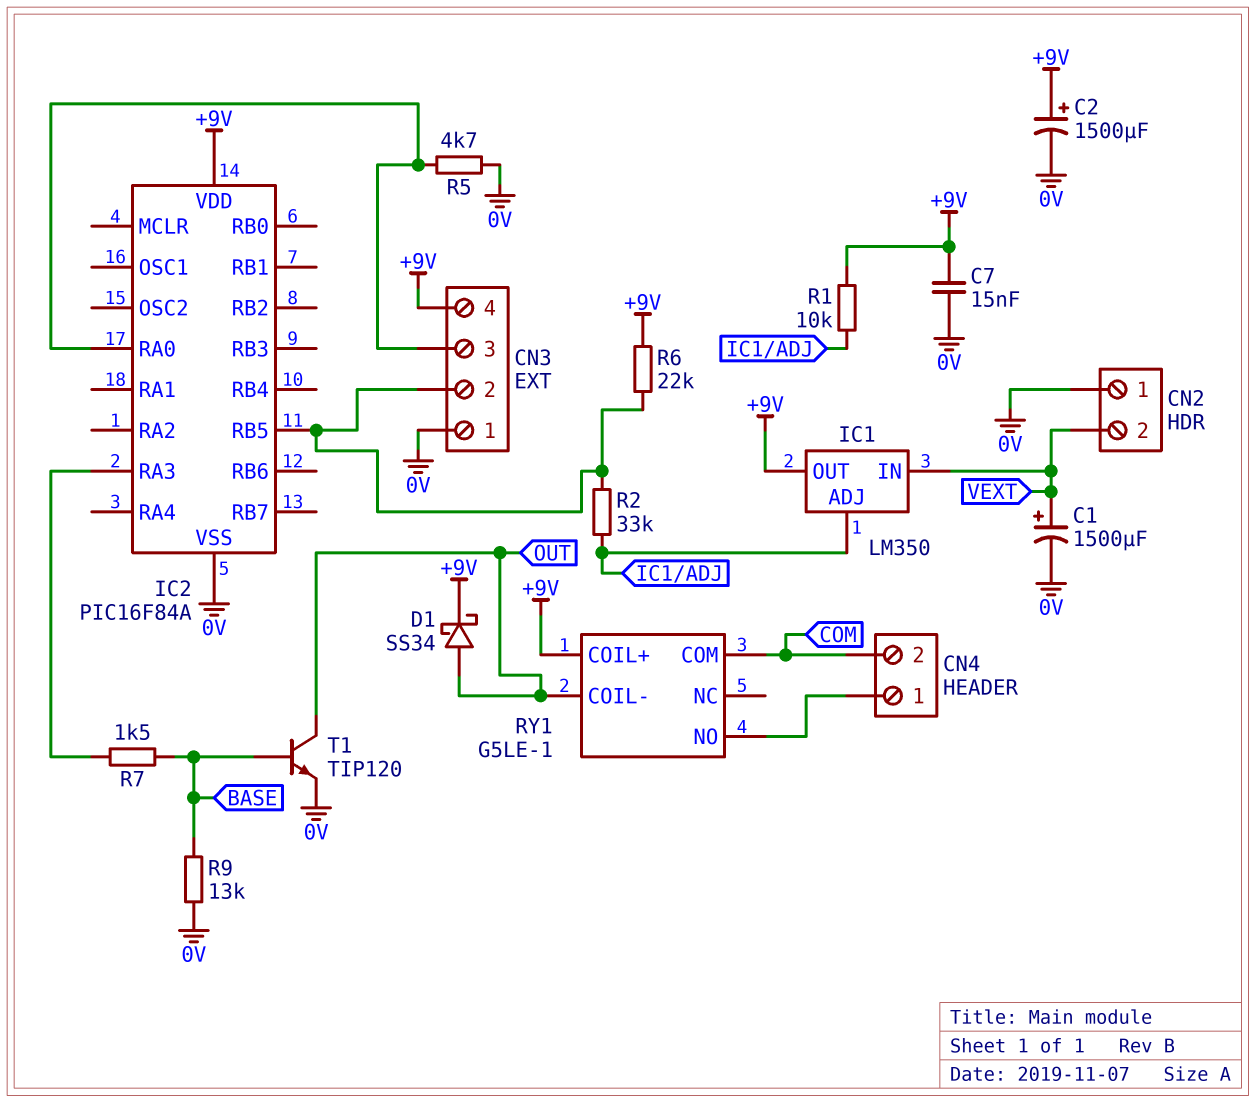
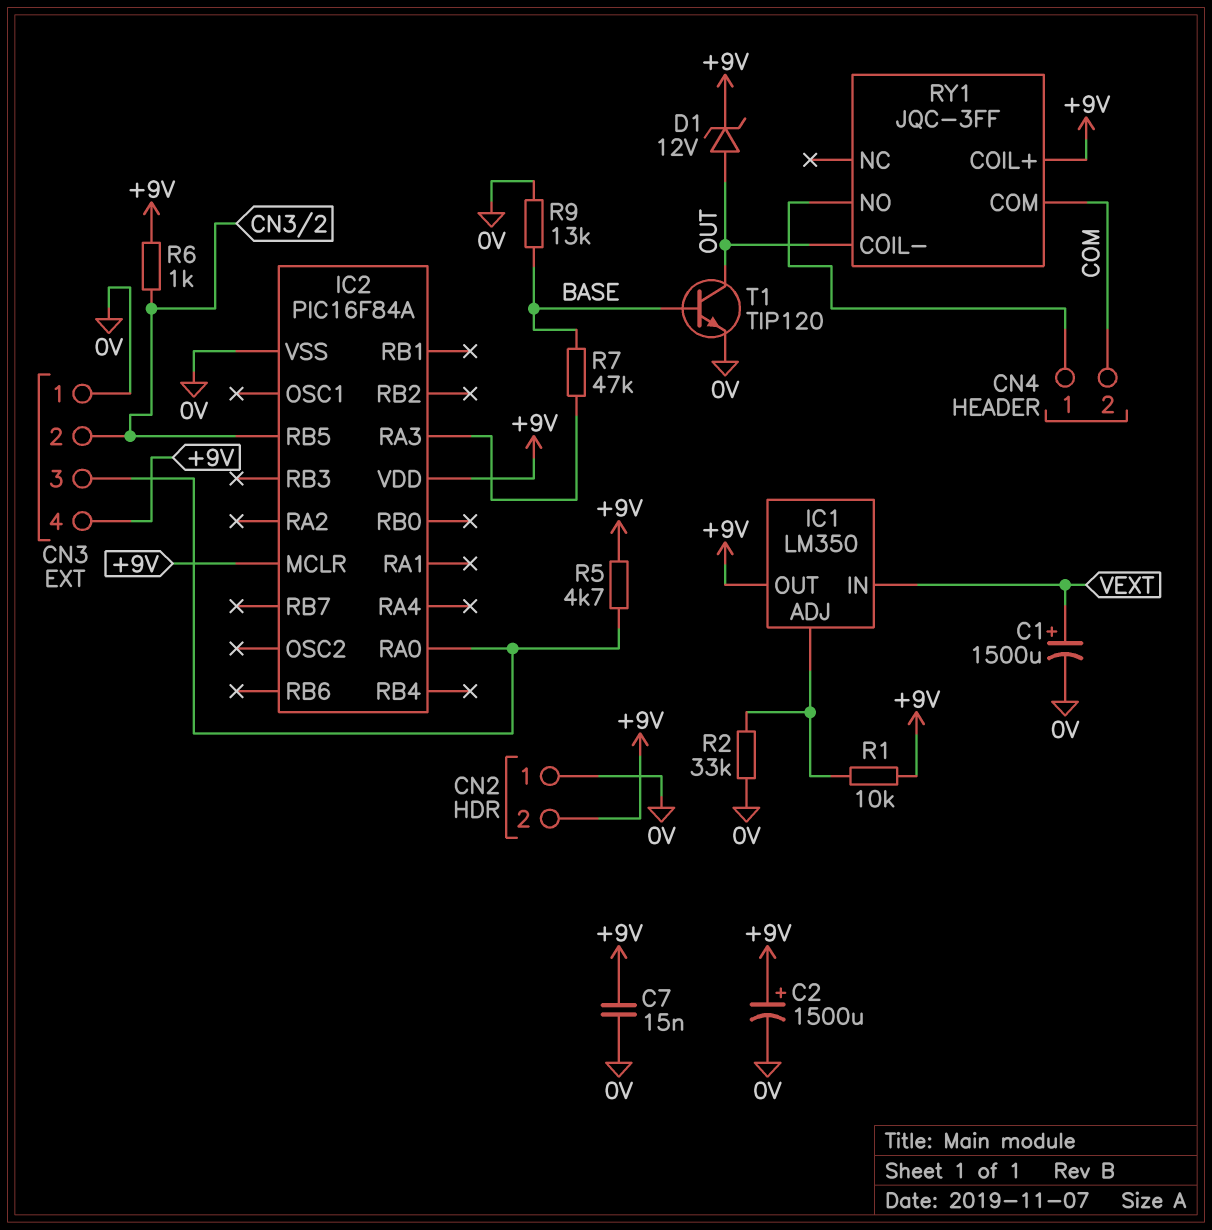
CN2 pin 2: VEXT -> +9V
D1: schottky SS34 (A OUT, K +9V) -> zener 12V (A OUT, K +9V)
IC2 pin MCLR: none -> +9V
R2: 33k (CN3/2, IC1/ADJ) -> 33k (0V, IC1/ADJ)
R5: 4.7k (0V, CN3/3) -> 4.7k (+9V, CN3/3)
R6: 22k (+9V, CN3/2) -> 1k (+9V, CN3/2)
R7: 1.5k (BASE, IC2/RA3) -> 47k (BASE, IC2/RA3)
RY1: G5LE-1 -> JQC-3FF

